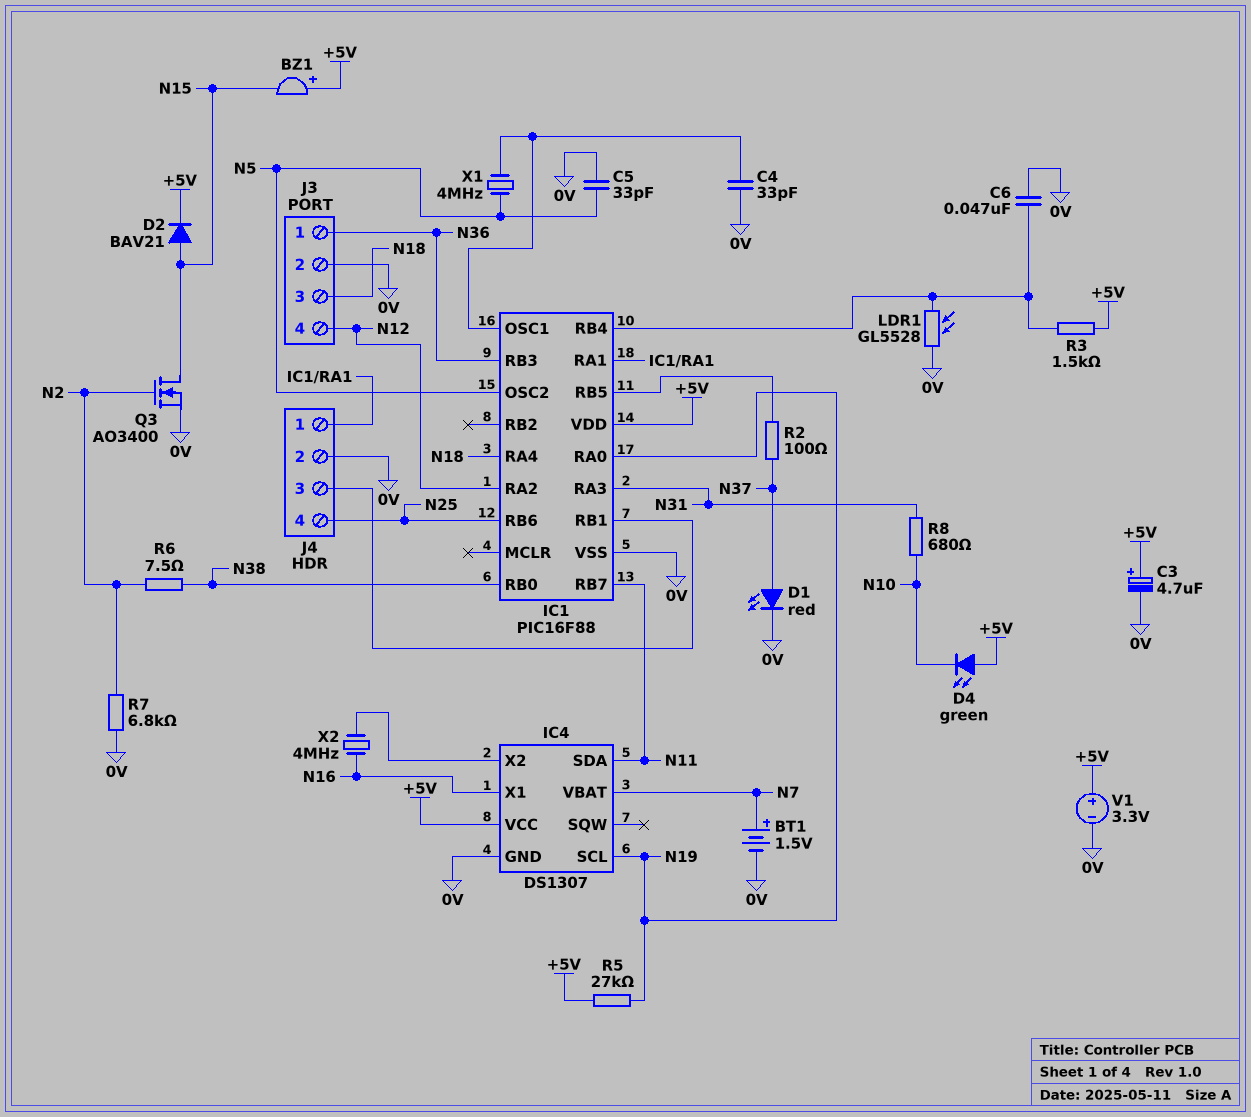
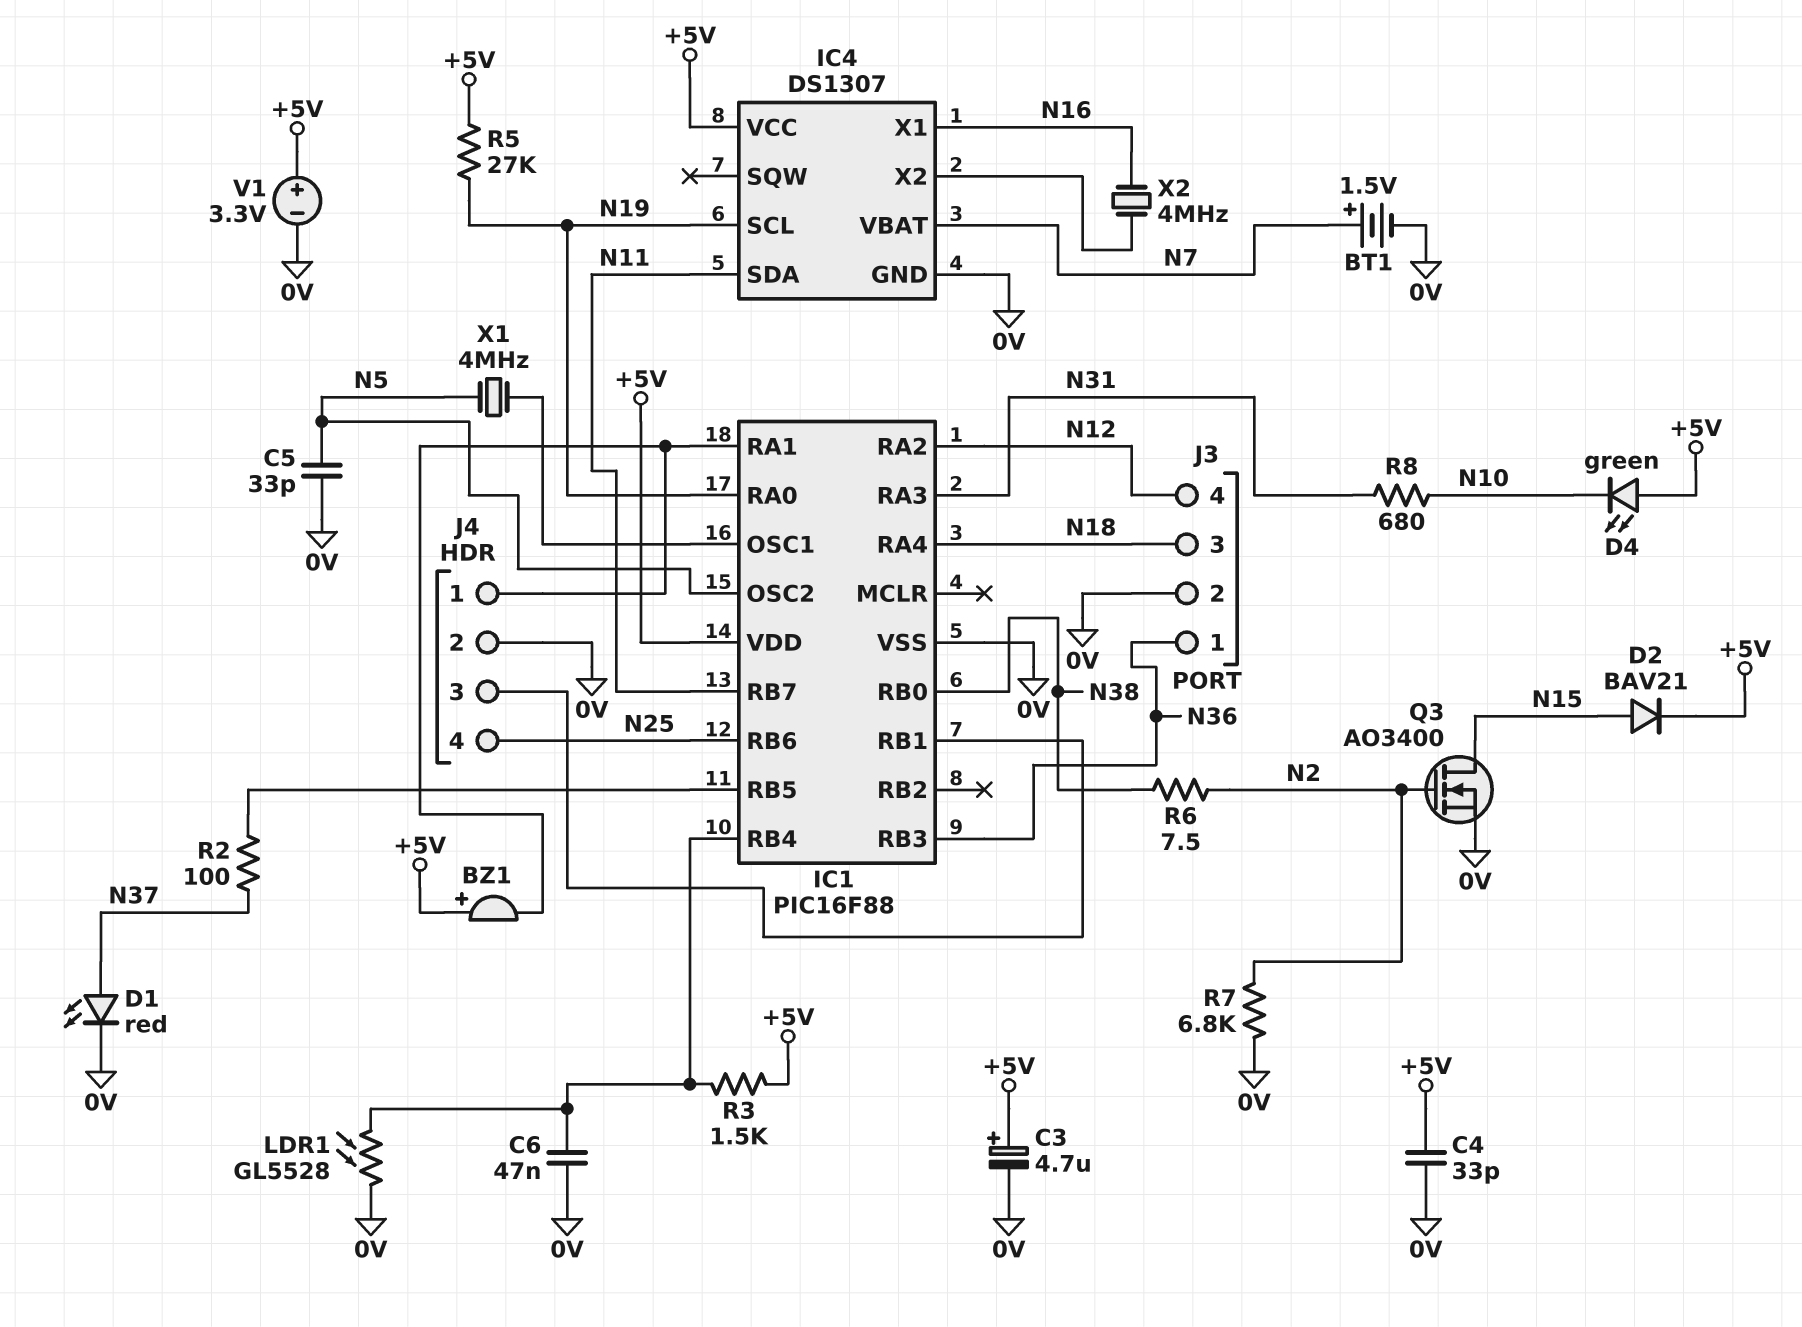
BZ1: buzzer (plus +5V, minus N15) -> buzzer (plus +5V, minus IC1/RA1)
C4: 33pF (0V, IC1/OSC1) -> 33pF (+5V, 0V)

